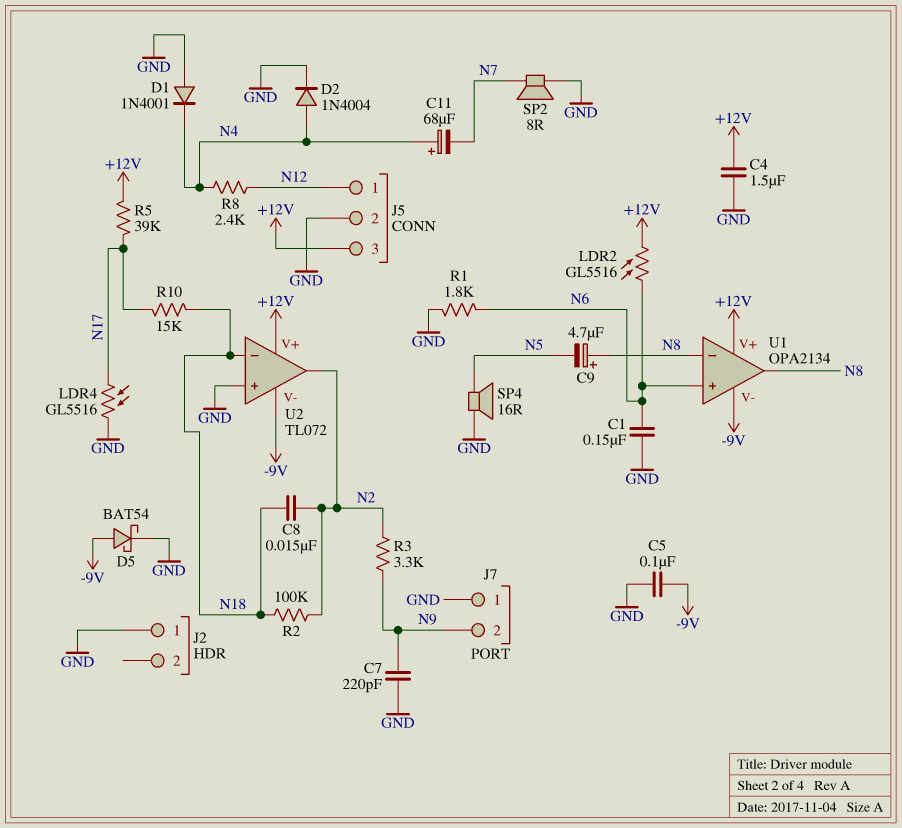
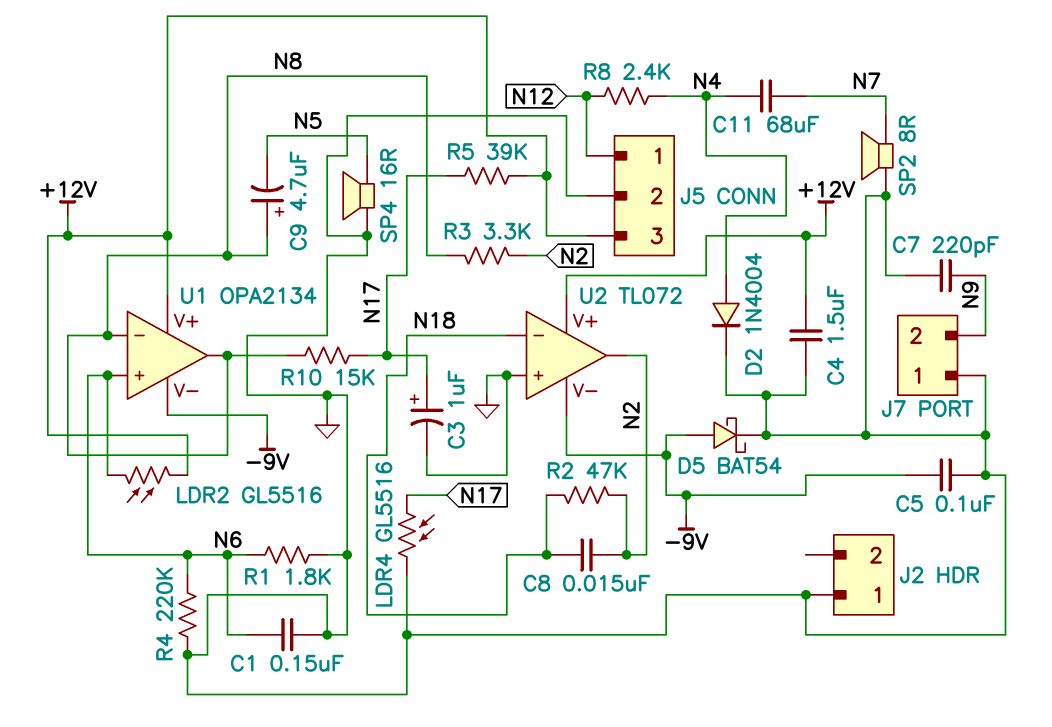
C3: none -> 1uF (plus N17, minus GND)
C11: 68uF (plus N4, minus N7) -> 68uF (N4, N7)
D1: diode 1N4001 (A GND, K N4) -> none
R2: 100k (N2, N18) -> 47k (N2, N18)
R3: 3.3k (N2, N9) -> 3.3k (N2, N8)
R4: none -> 220k (GND, N6)
R10: 15k (N17, N18) -> 15k (N8, N17)

